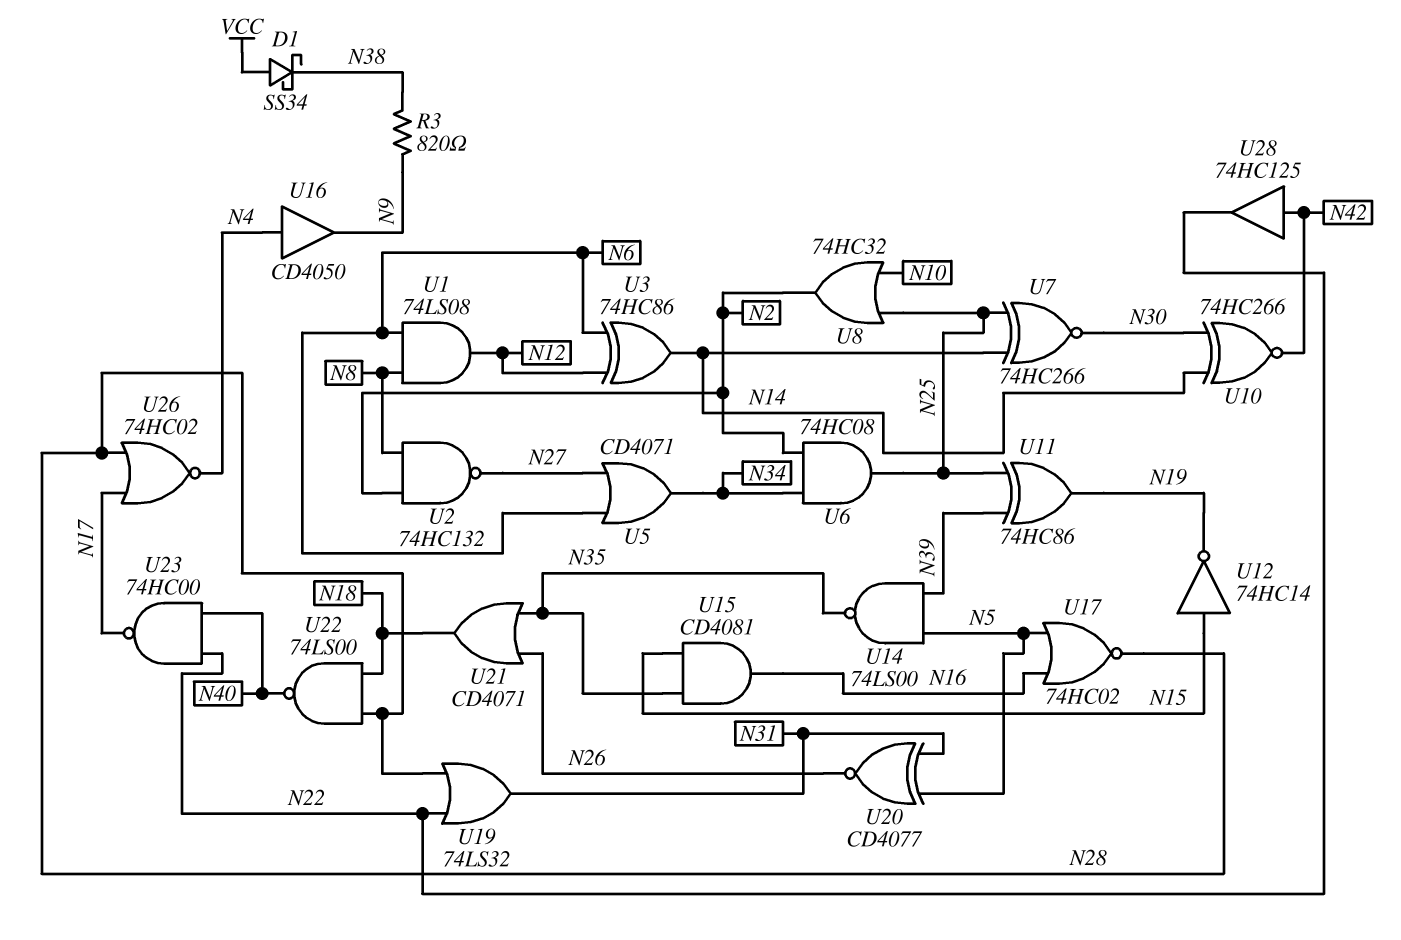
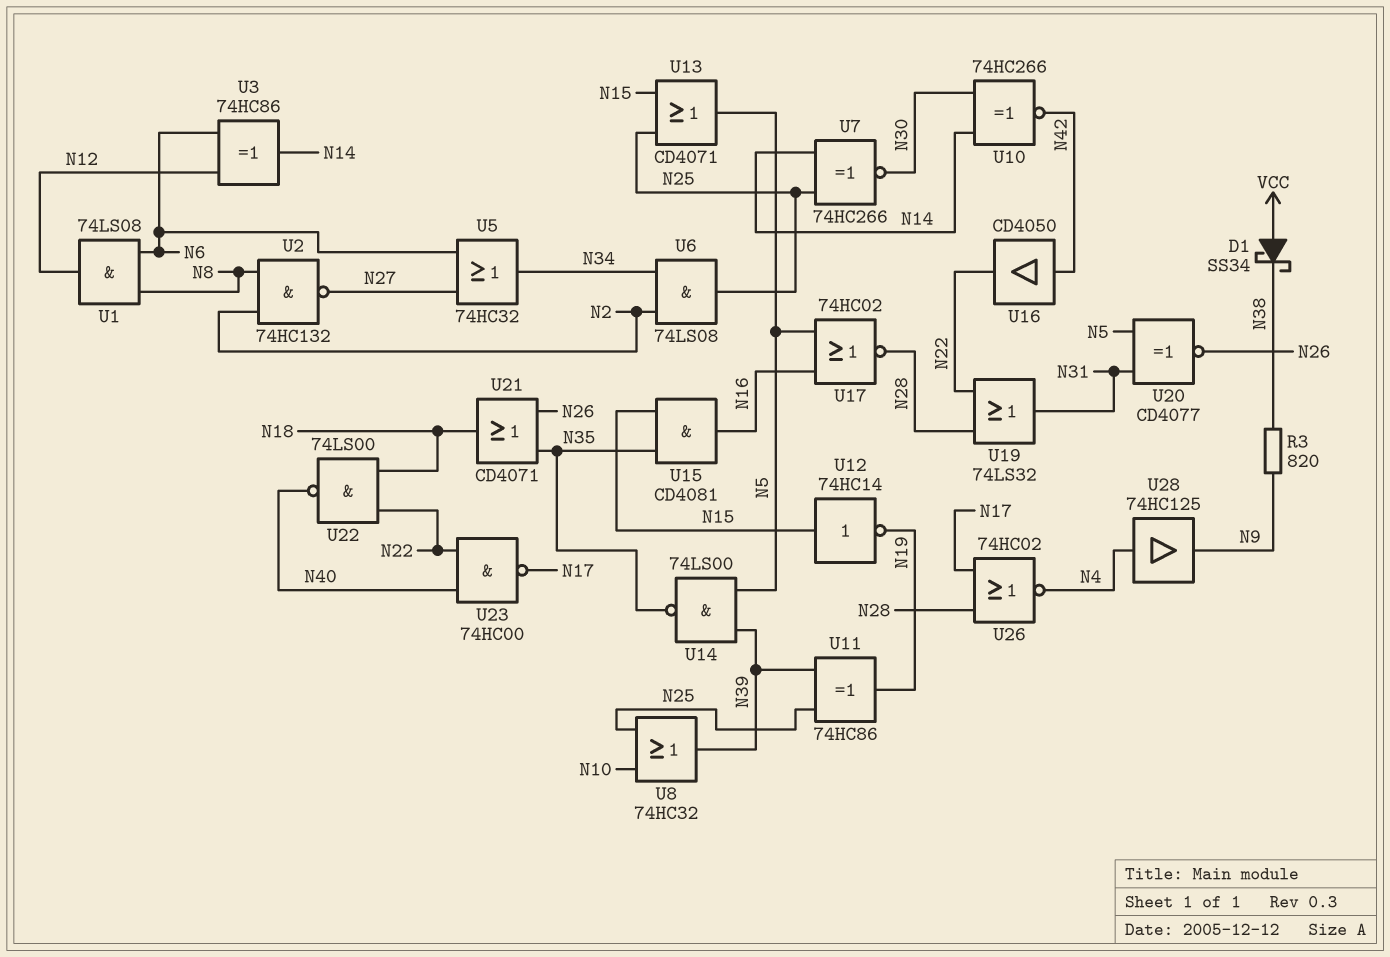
U5: OR CD4071 (in N6, in N27, out N34) -> OR 74HC32 (in N6, in N27, out N34)
U6: AND 74HC08 (in N2, in N34, out N25) -> AND 74LS08 (in N2, in N34, out N25)
U8: OR 74HC32 (in N10, in N25, out N2) -> OR 74HC32 (in N10, in N25, out N39)
U13: none -> OR CD4071 (in N15, in N25, out N5)
U16: buffer CD4050 (in N4, out N9) -> buffer CD4050 (in N42, out N22)
U22: NAND 74LS00 (in N18, in N28, out N40) -> NAND 74LS00 (in N18, in N22, out N40)
U28: buffer 74HC125 (in N42, out N22) -> buffer 74HC125 (in N4, out N9)

